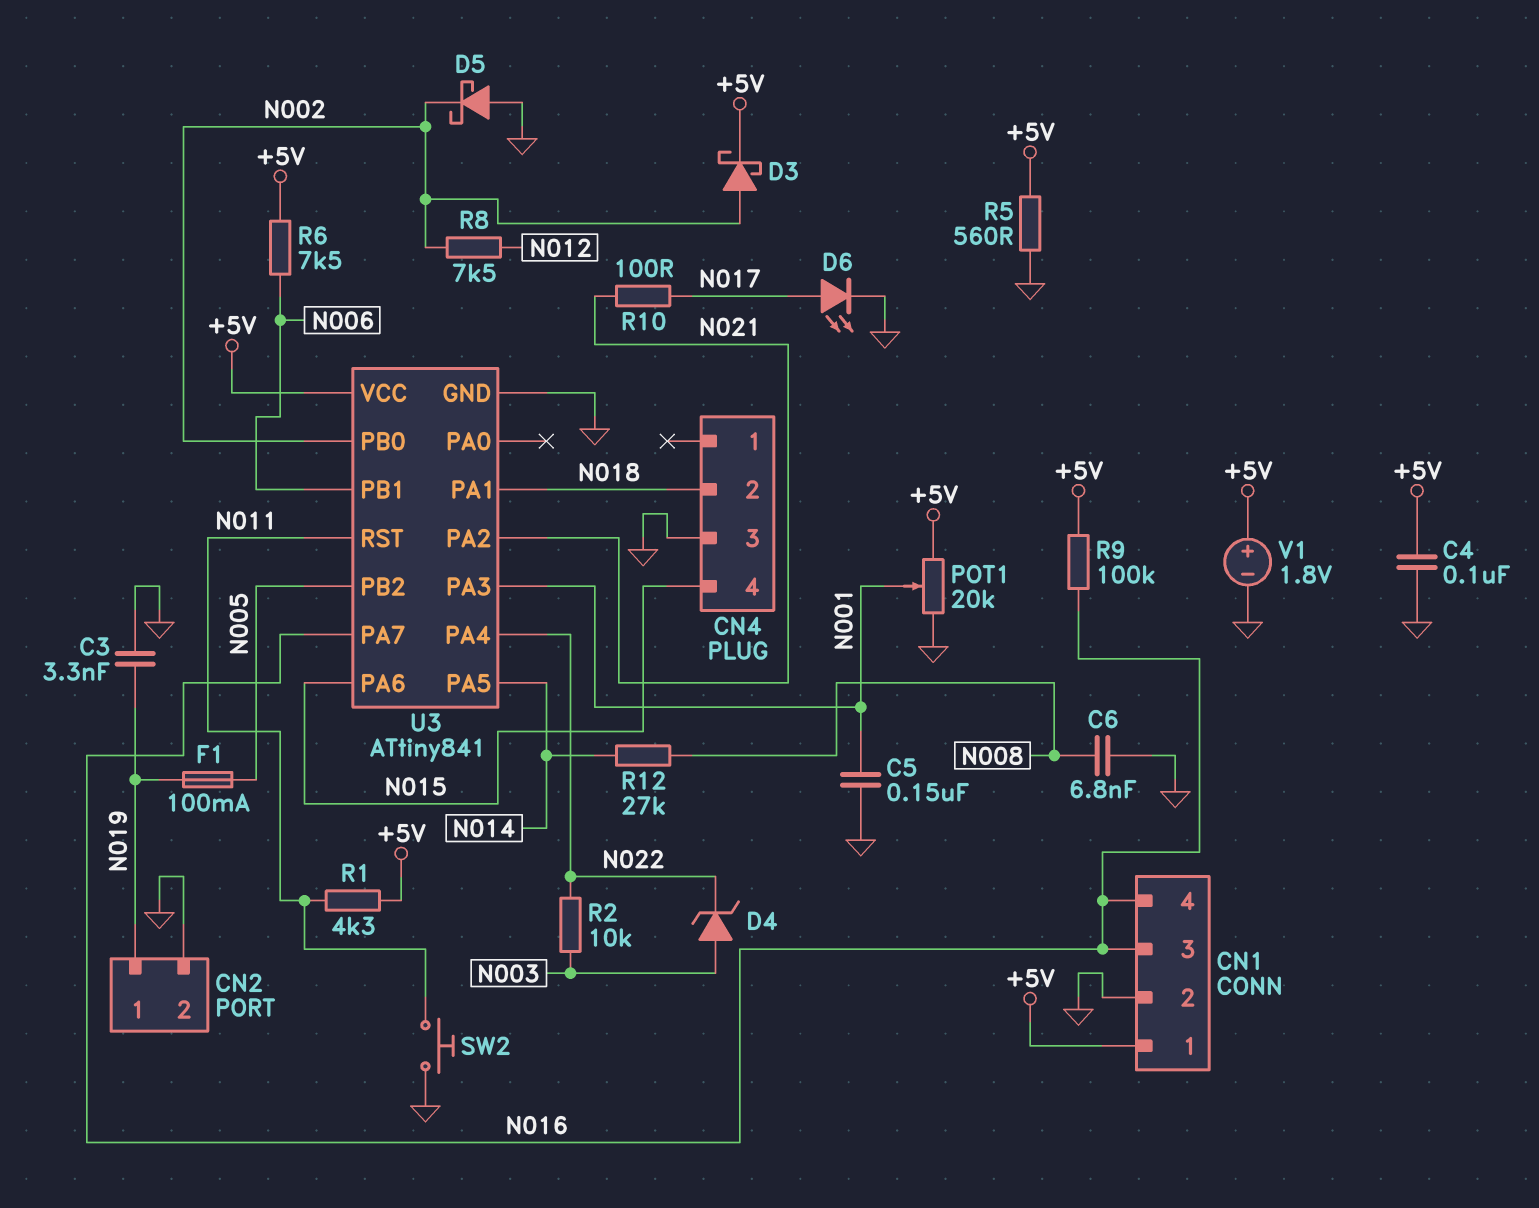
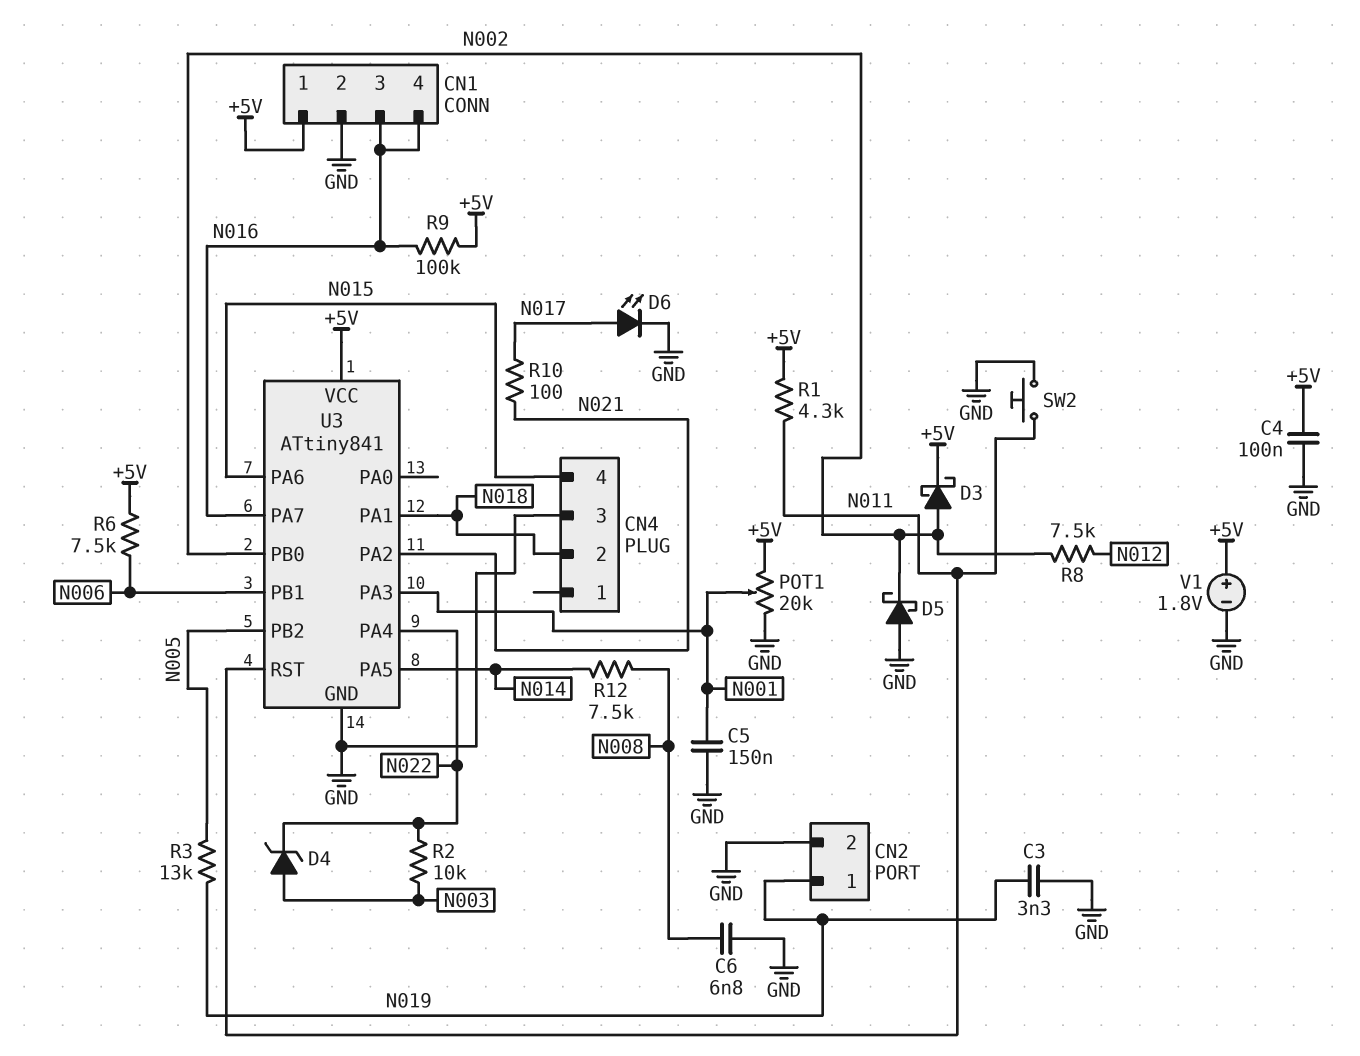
F1: 100mA (N005, N019) -> none
R3: none -> 13k (N005, N019)
R5: 560 (+5V, GND) -> none
R12: 27k (N008, N014) -> 7.5k (N008, N014)

